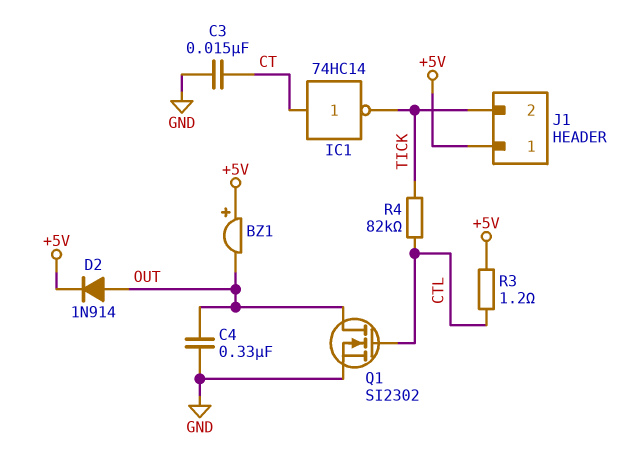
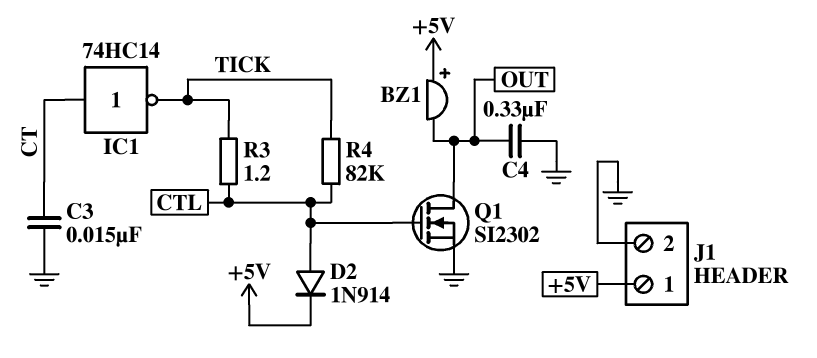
D2: diode 1N914 (A OUT, K +5V) -> diode 1N914 (A CTL, K +5V)
J1 pin 2: TICK -> GND
R3: 1.2 (+5V, CTL) -> 1.2 (CTL, TICK)

